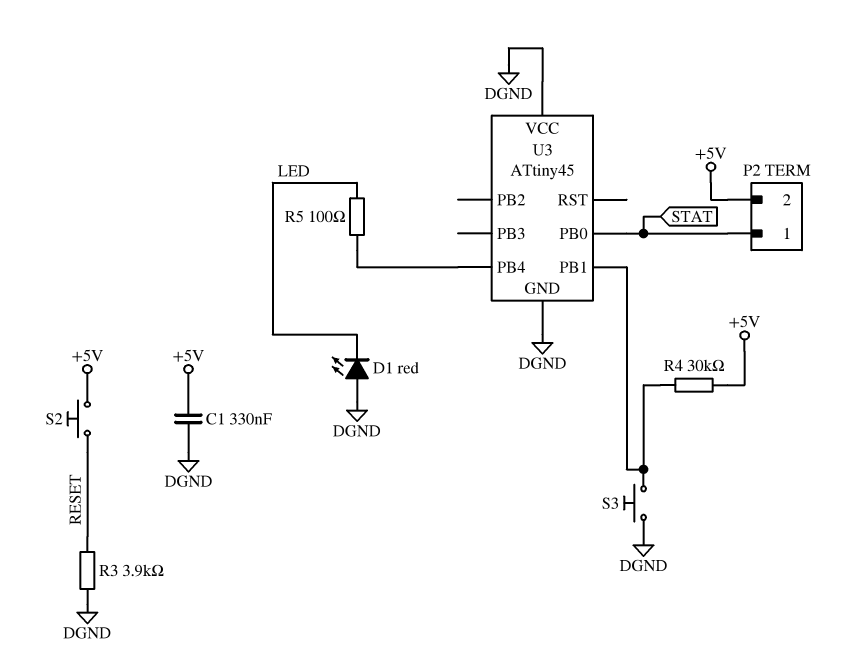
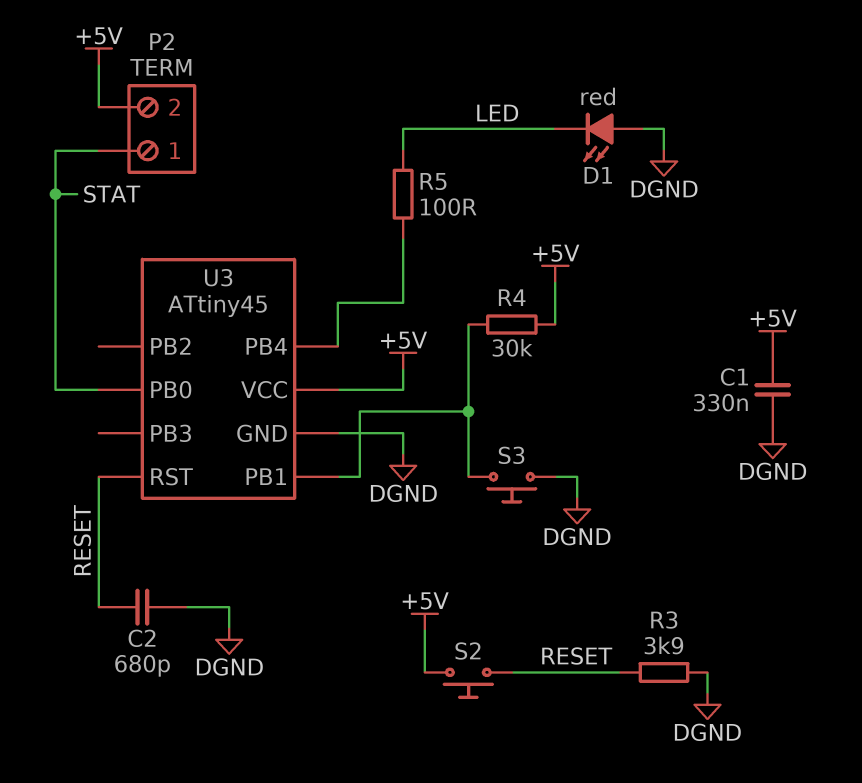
C2: none -> 680pF (DGND, RESET)
U3 pin RST: none -> RESET
U3 pin VCC: DGND -> +5V

